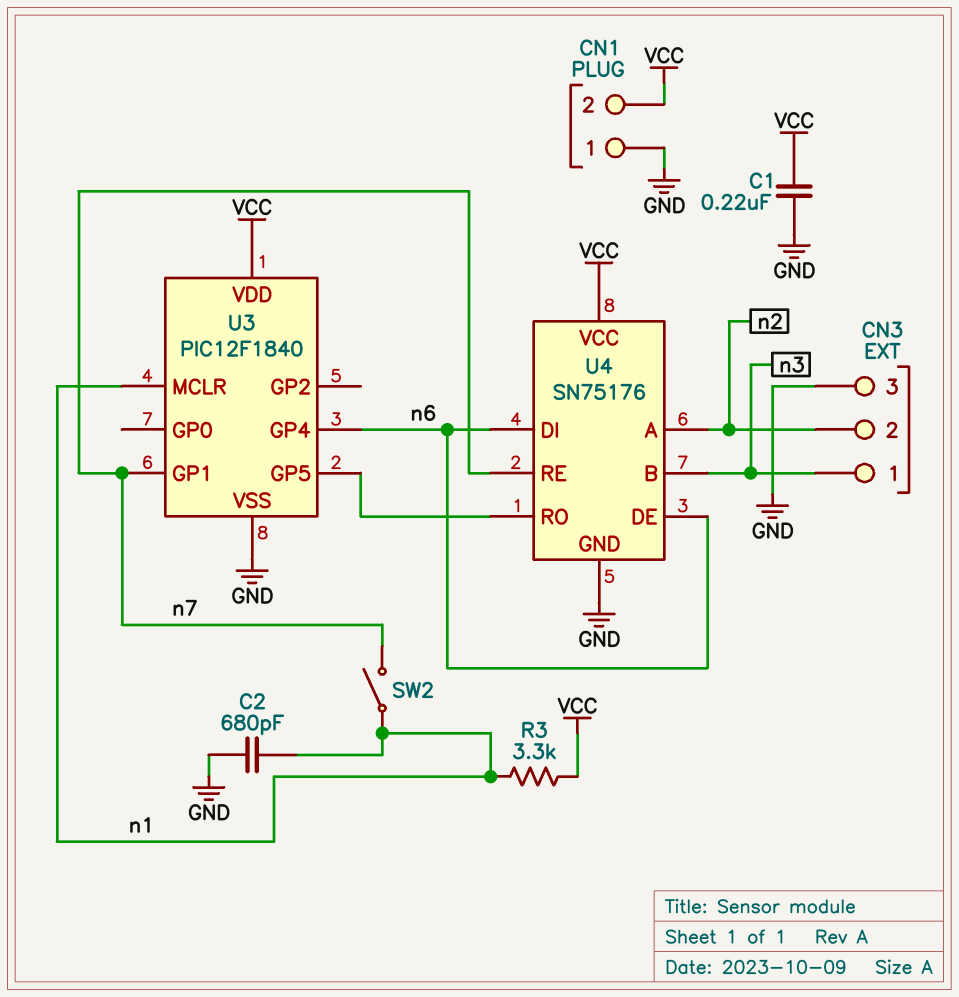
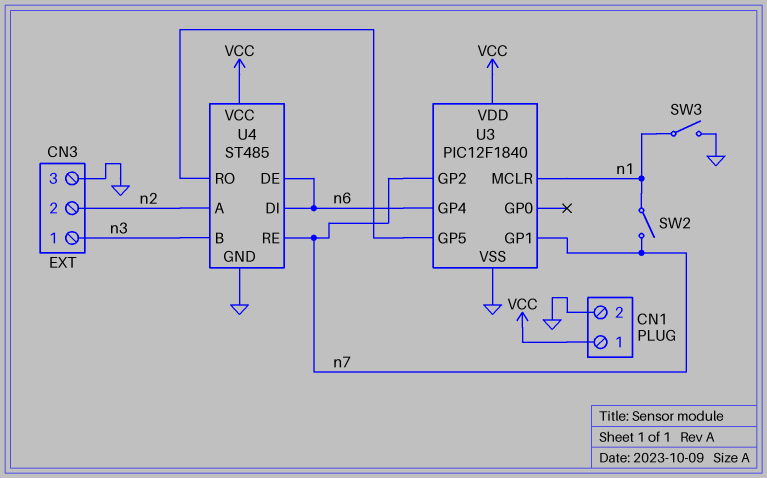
C1: 220nF (GND, VCC) -> none
C2: 680pF (GND, n1) -> none
CN1 pin 1: GND -> VCC
CN1 pin 2: VCC -> GND
R3: 3.3k (VCC, n1) -> none
SW3: none -> switch (GND, n1)
U3 pin GP2: none -> n7
U4: SN75176 -> ST485

